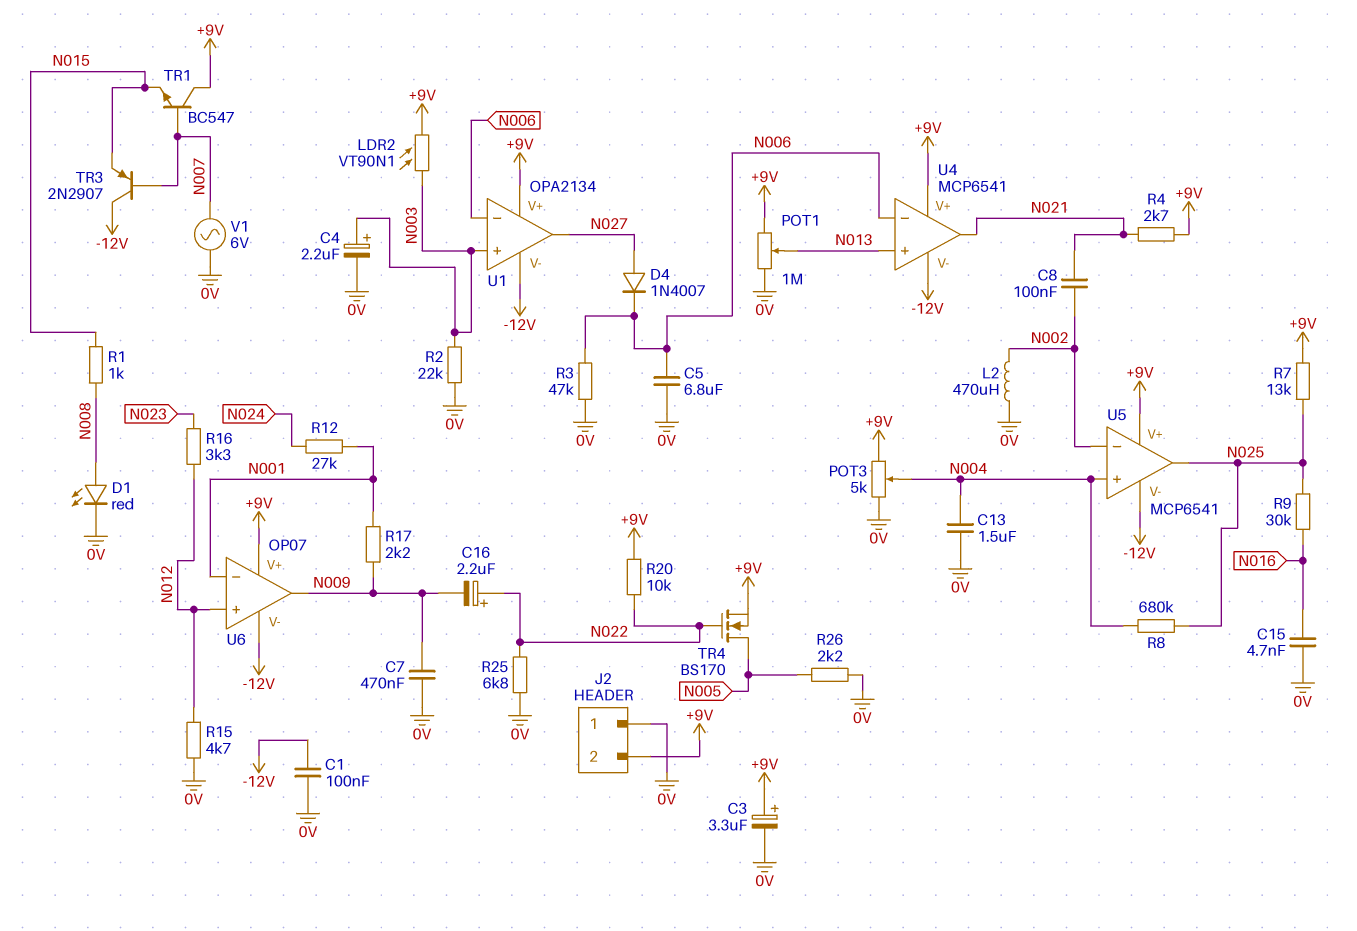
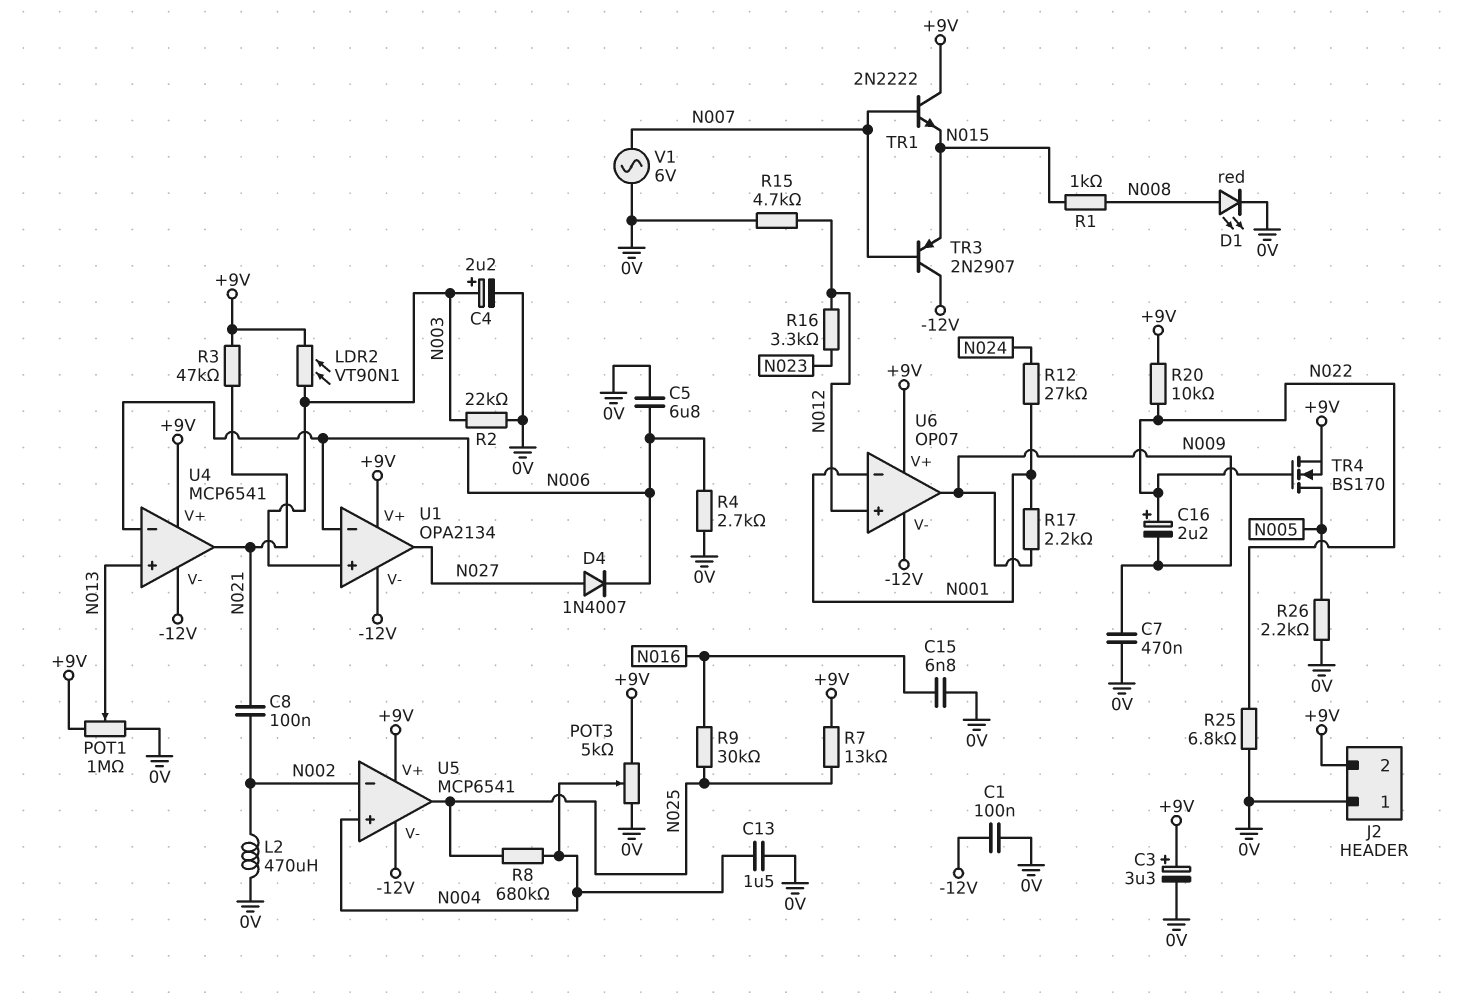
C15: 4.7nF (0V, N016) -> 6.8nF (0V, N016)
R3: 47k (0V, N006) -> 47k (+9V, N021)
R4: 2.7k (+9V, N021) -> 2.7k (0V, N006)
TR1: NPN BC547 (B N007, C +9V, E N015) -> NPN 2N2222 (B N007, C +9V, E N015)

